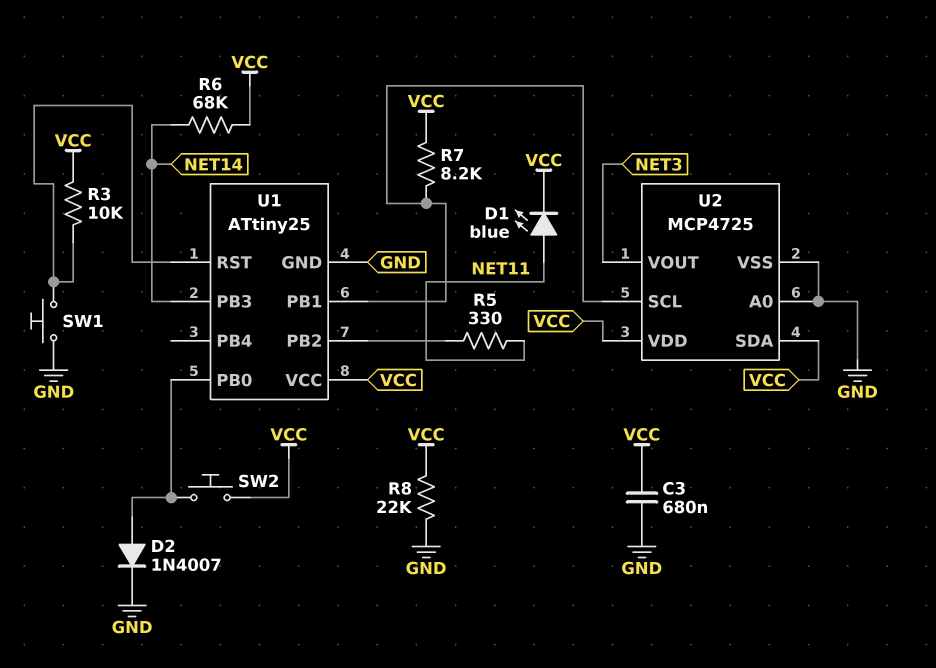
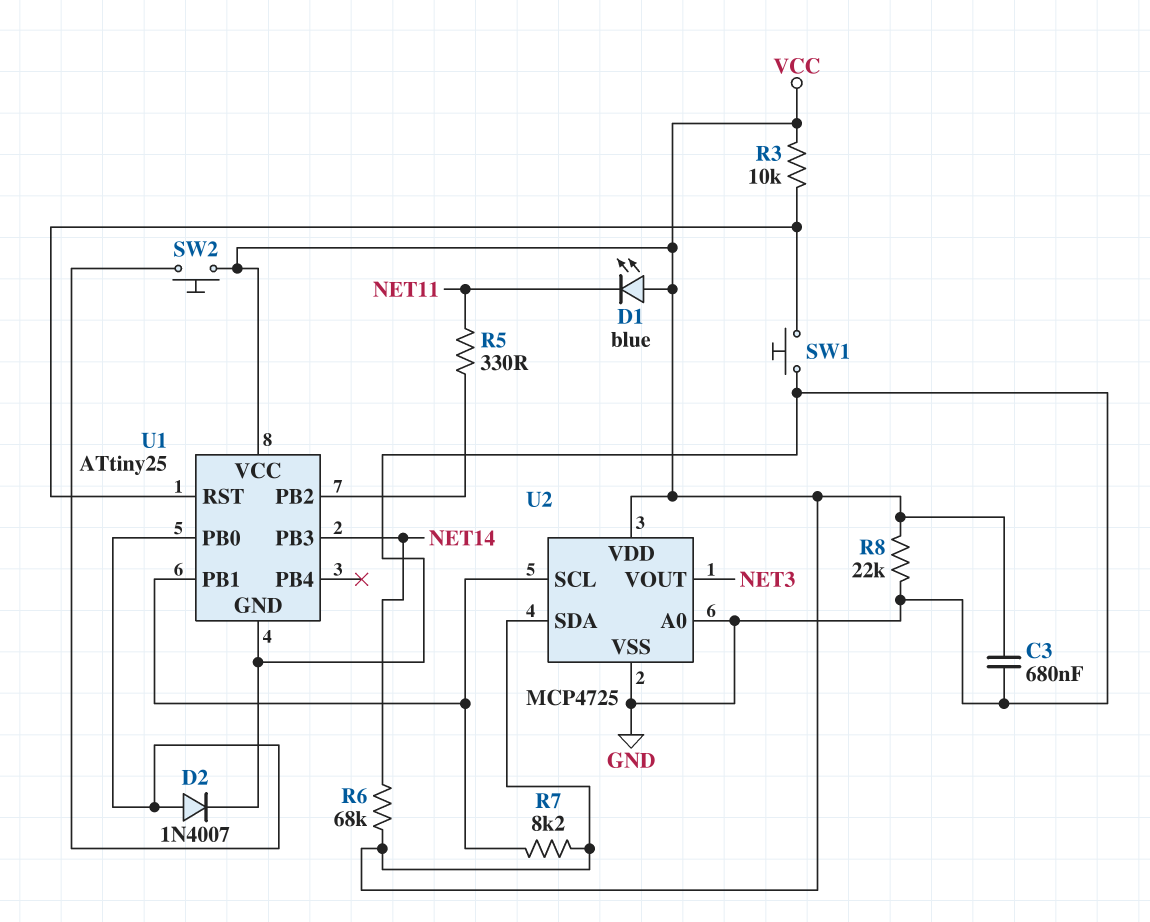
D1: LED blue (A NET11, K VCC) -> LED blue (A VCC, K NET11)

